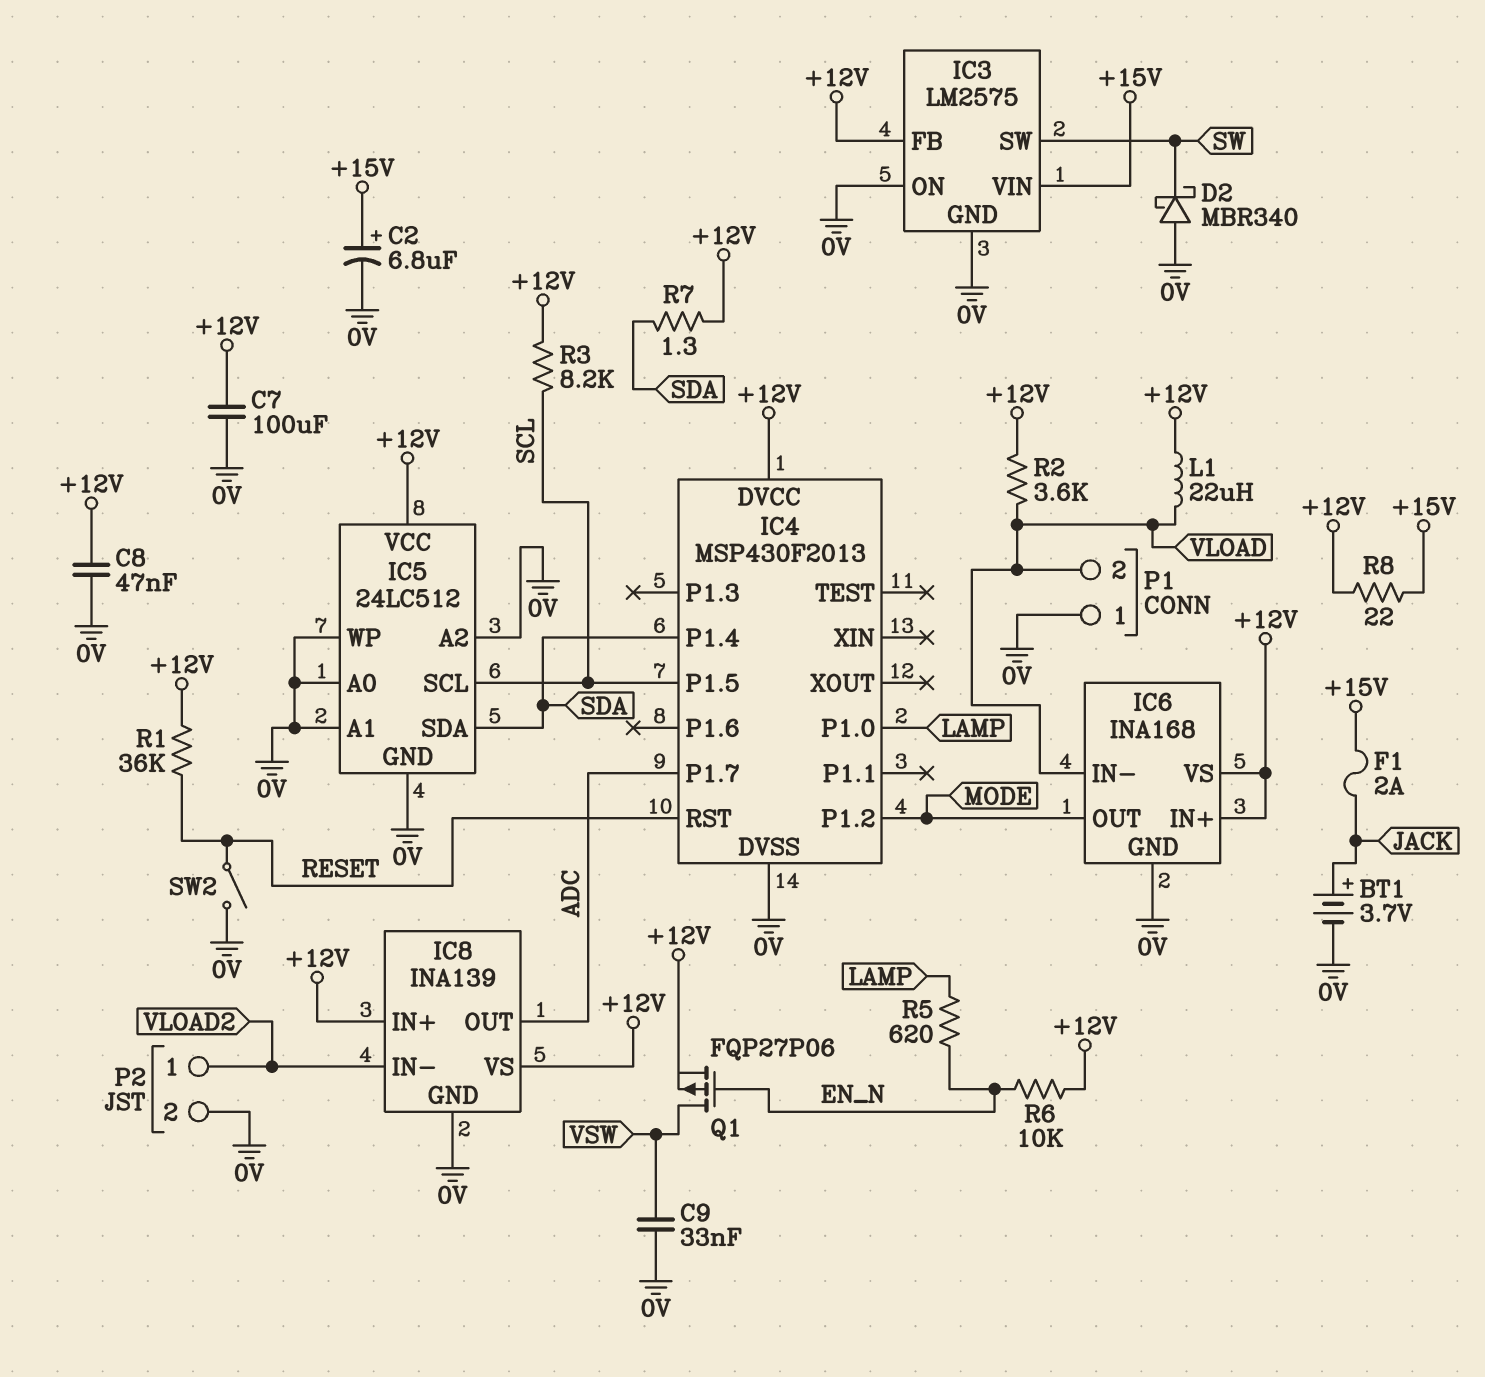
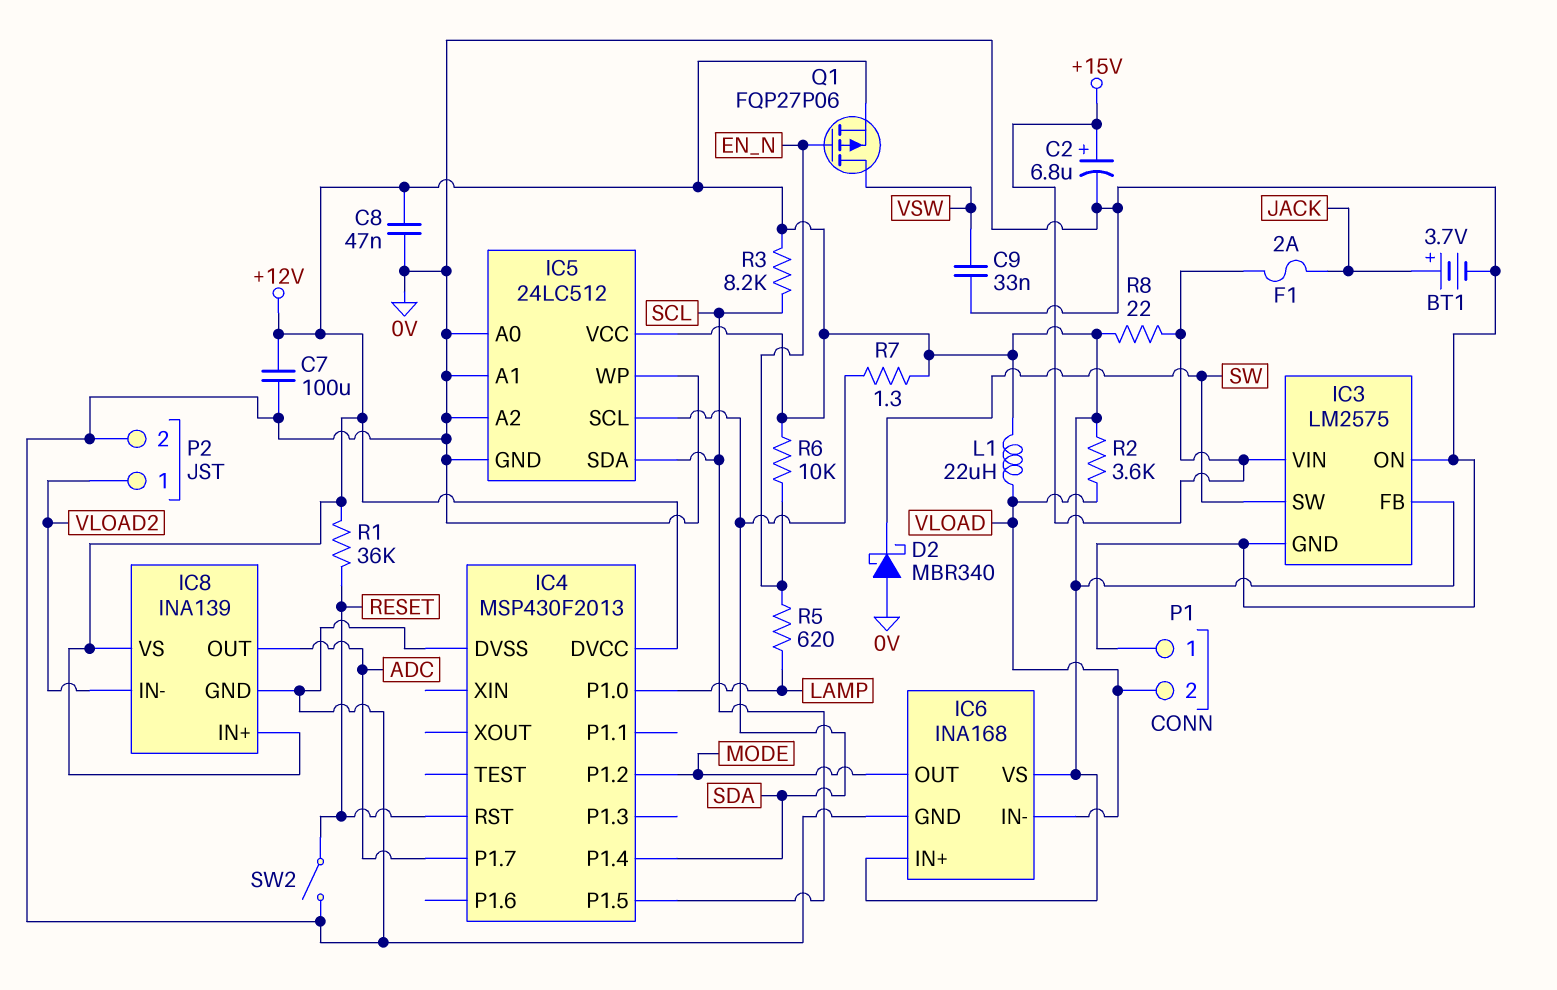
IC5 pin SCL: SCL -> SDA
IC5 pin SDA: SDA -> SCL

